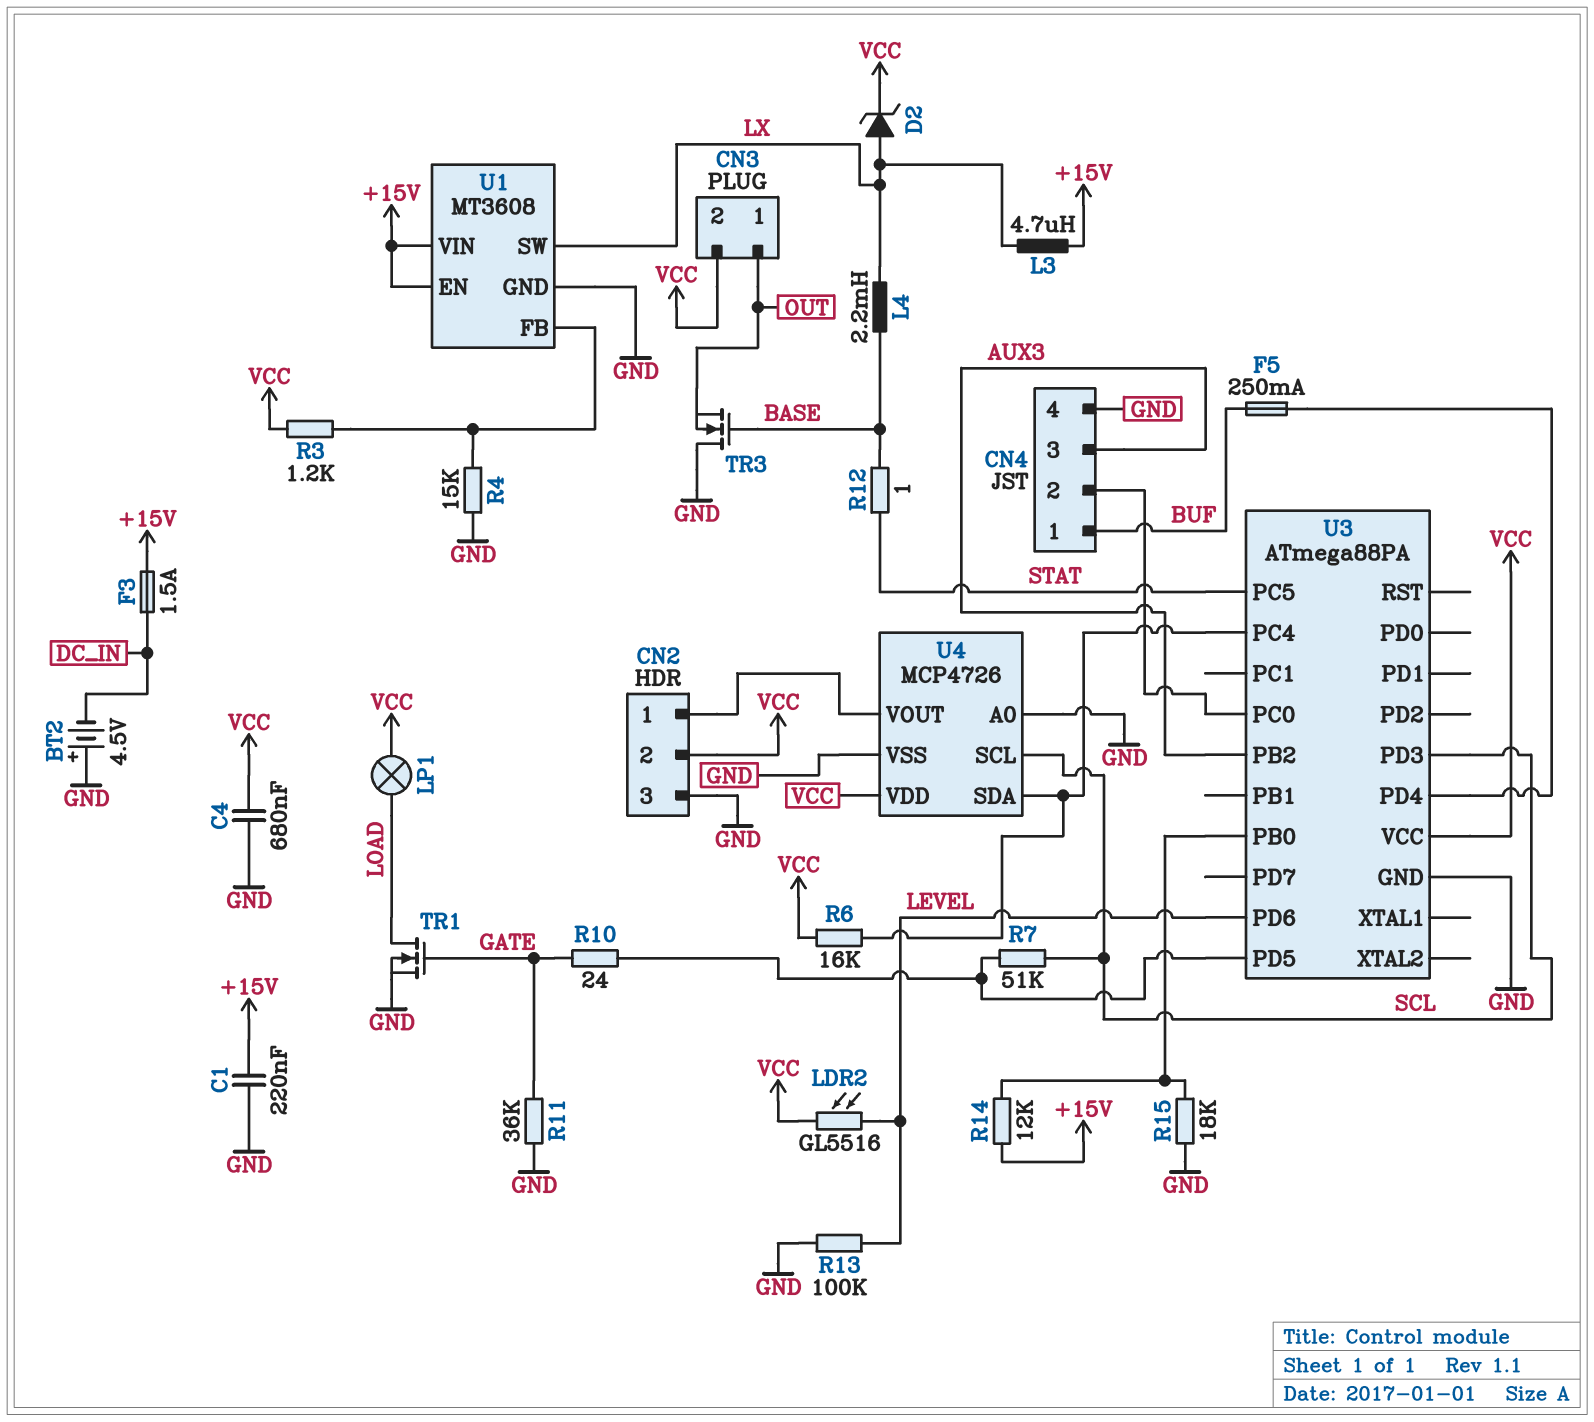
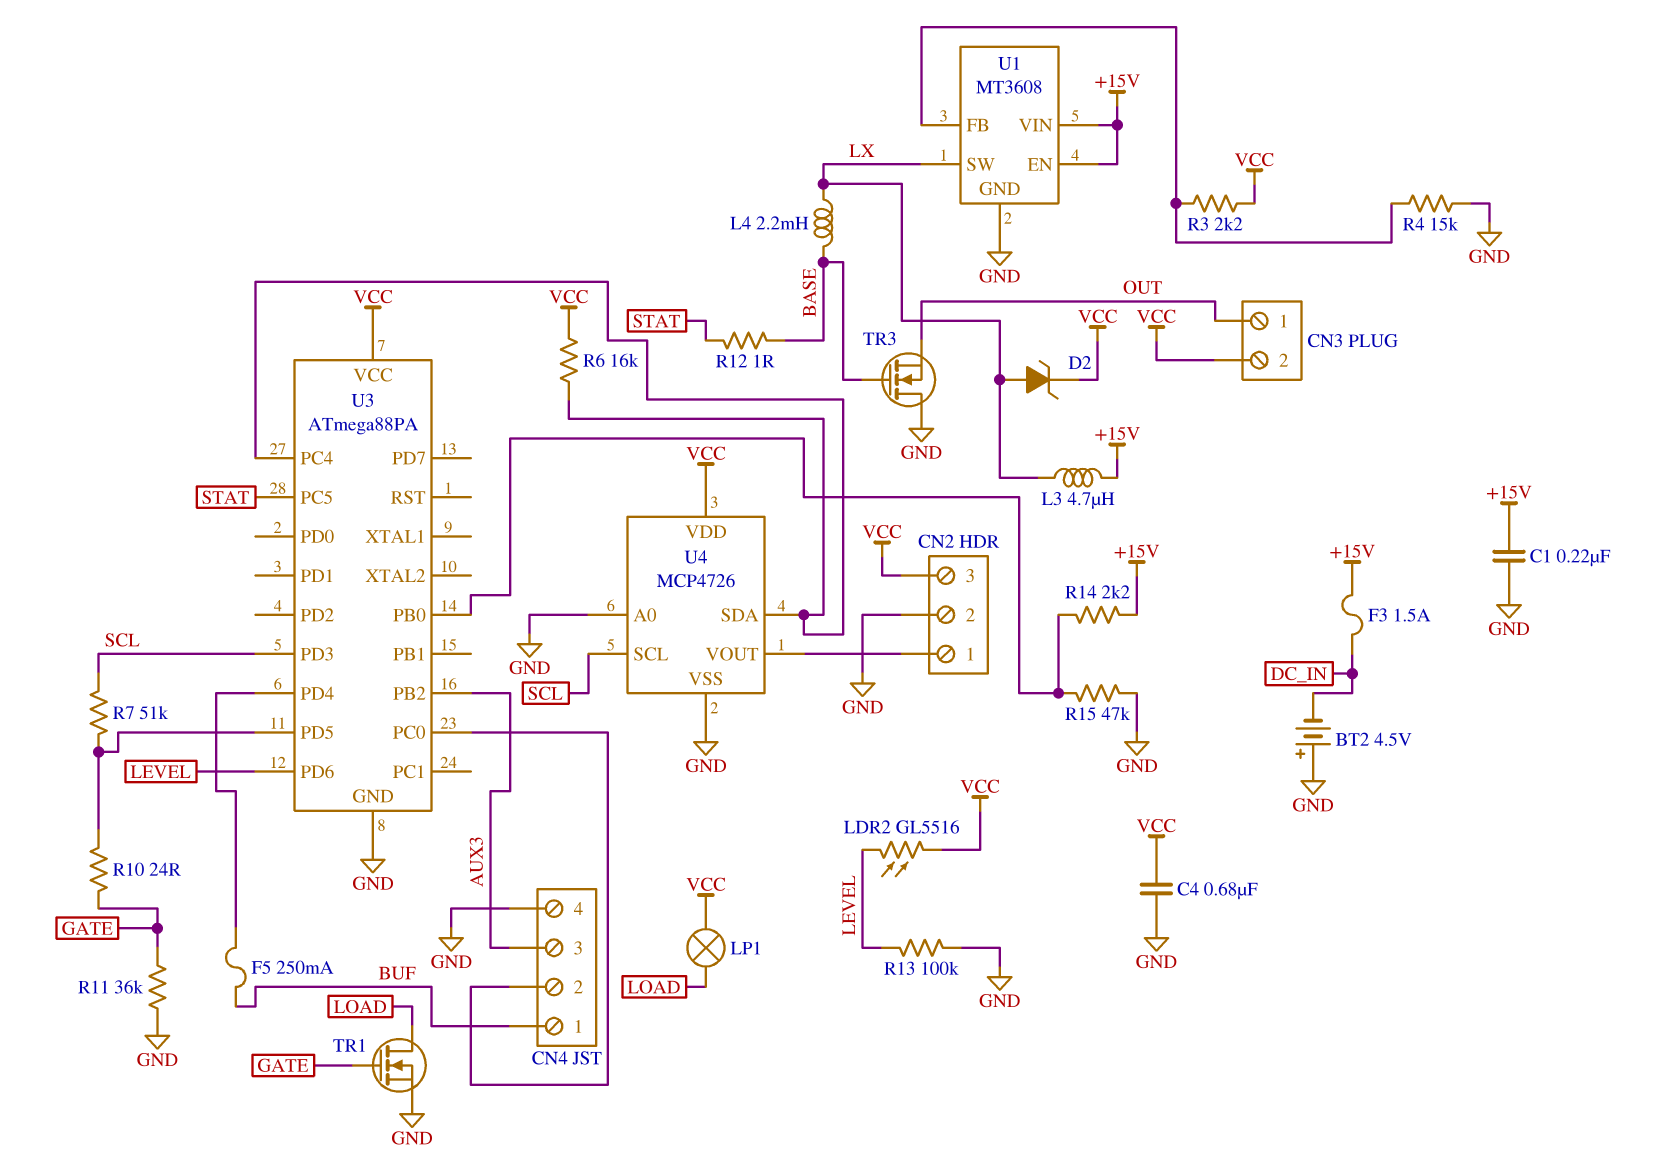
CN2 pin 2: VCC -> GND
CN2 pin 3: GND -> VCC
R3: 1.2k (U1/FB, VCC) -> 2.2k (U1/FB, VCC)
R14: 12k (+15V, U3/PB0) -> 2.2k (+15V, U3/PB0)
R15: 18k (GND, U3/PB0) -> 47k (GND, U3/PB0)

